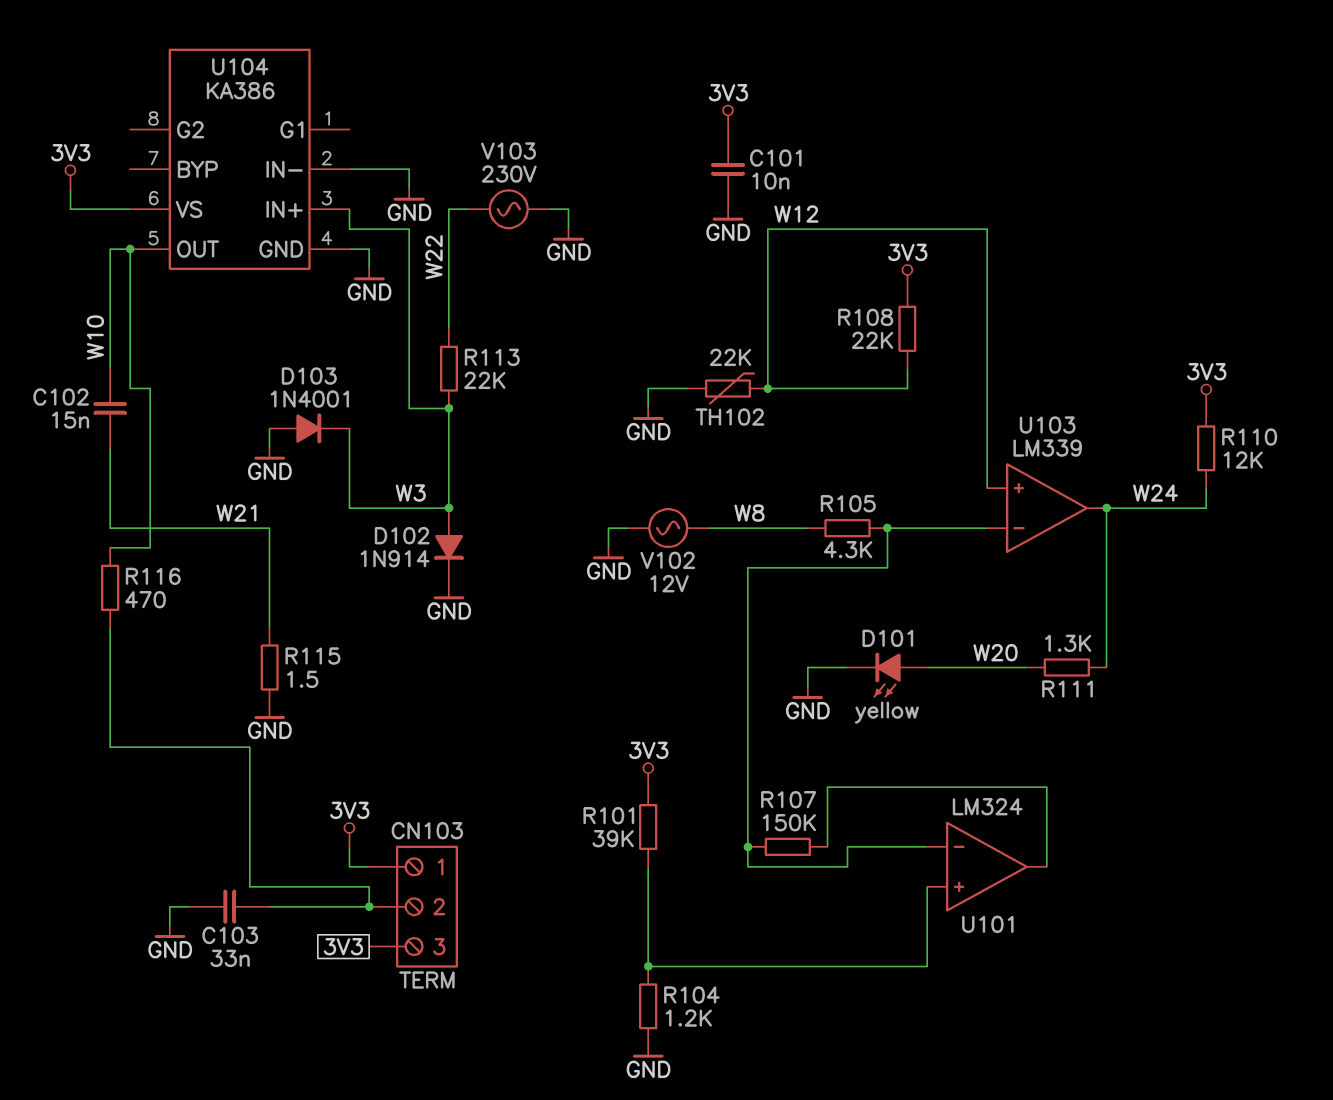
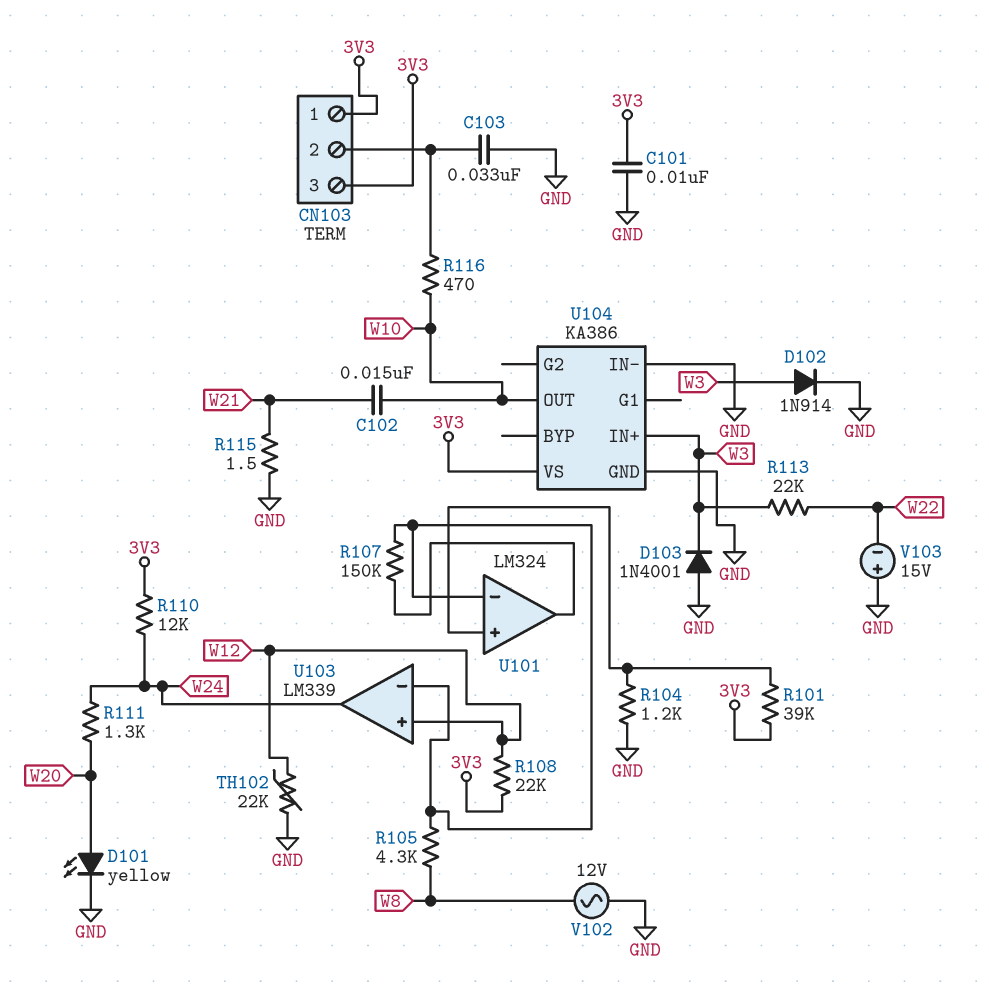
V103: AC 230V (GND, W22) -> 15V (plus GND, minus W22)

